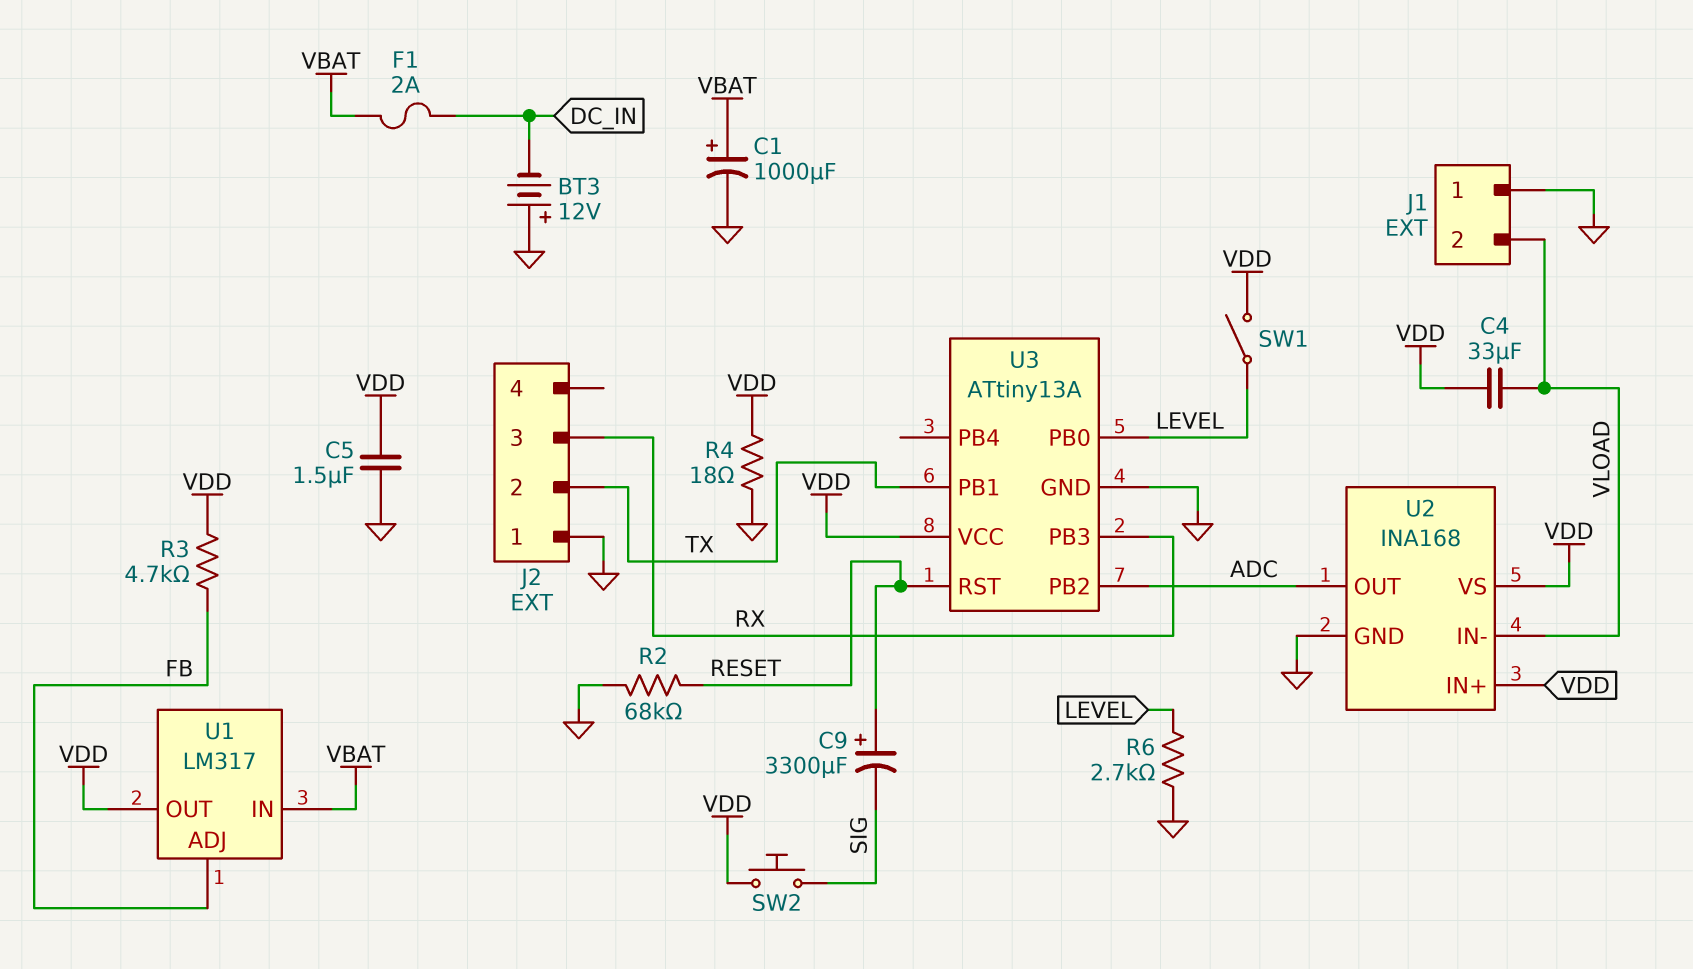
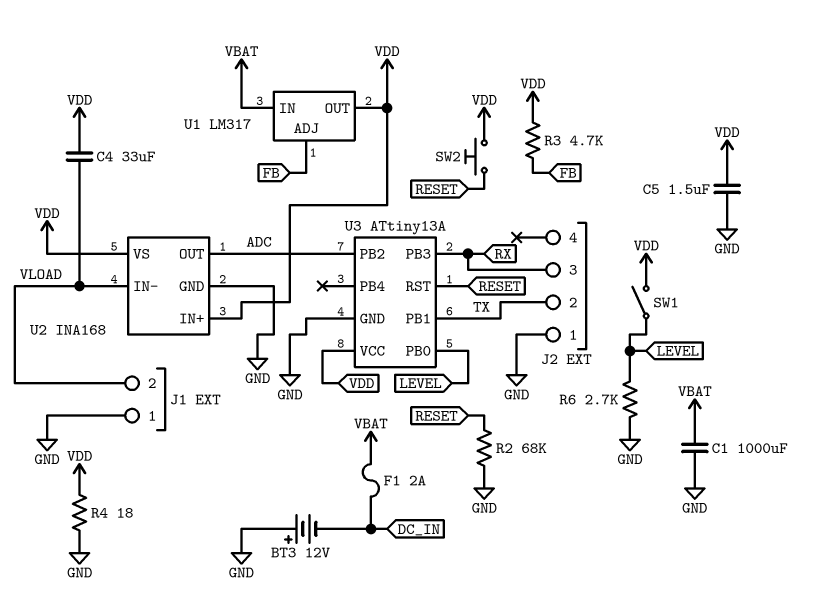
C1: 1000uF (plus VBAT, minus GND) -> 1000uF (GND, VBAT)
C9: 3300uF (plus RESET, minus SIG) -> none
SW2: button (SIG, VDD) -> button (RESET, VDD)

